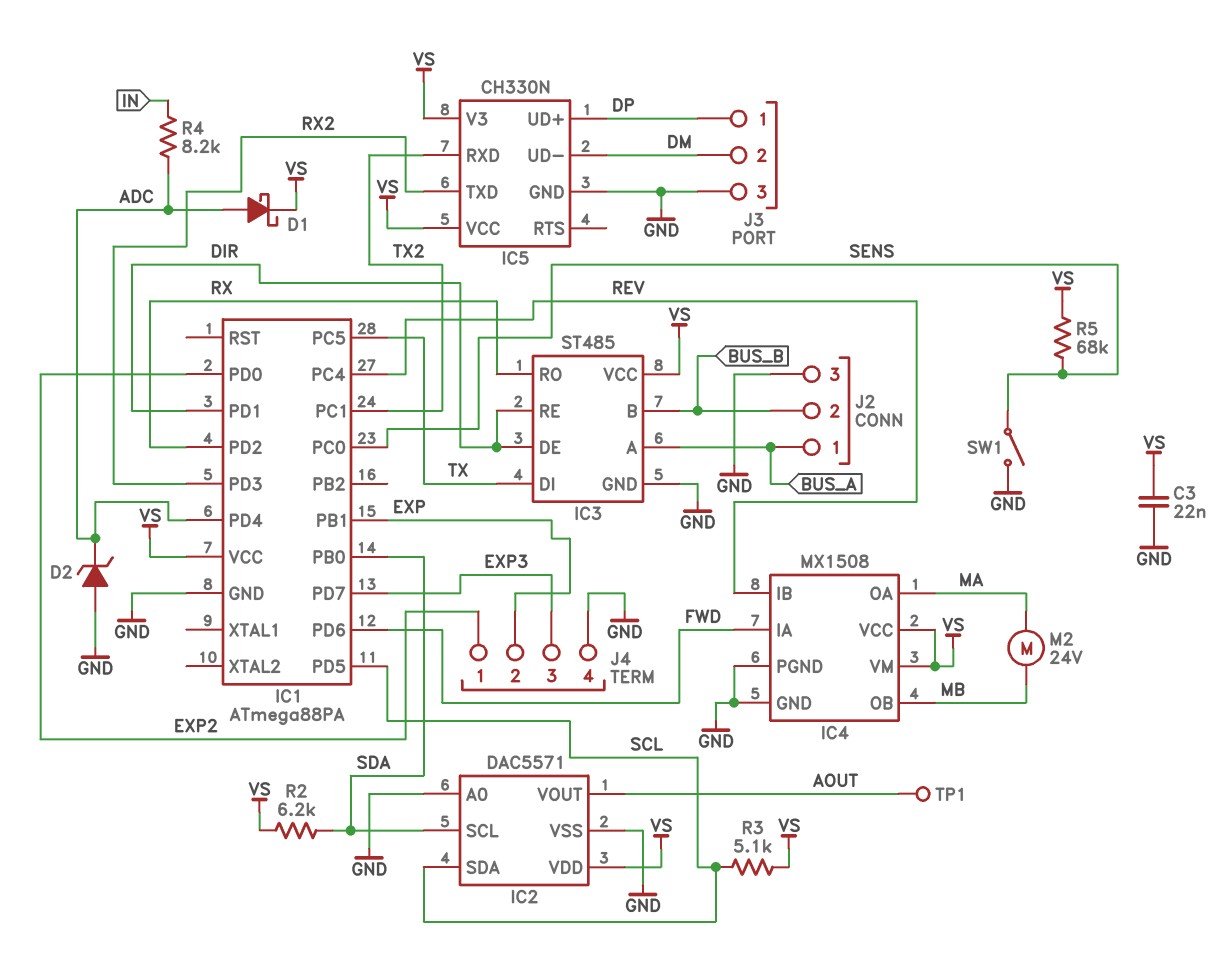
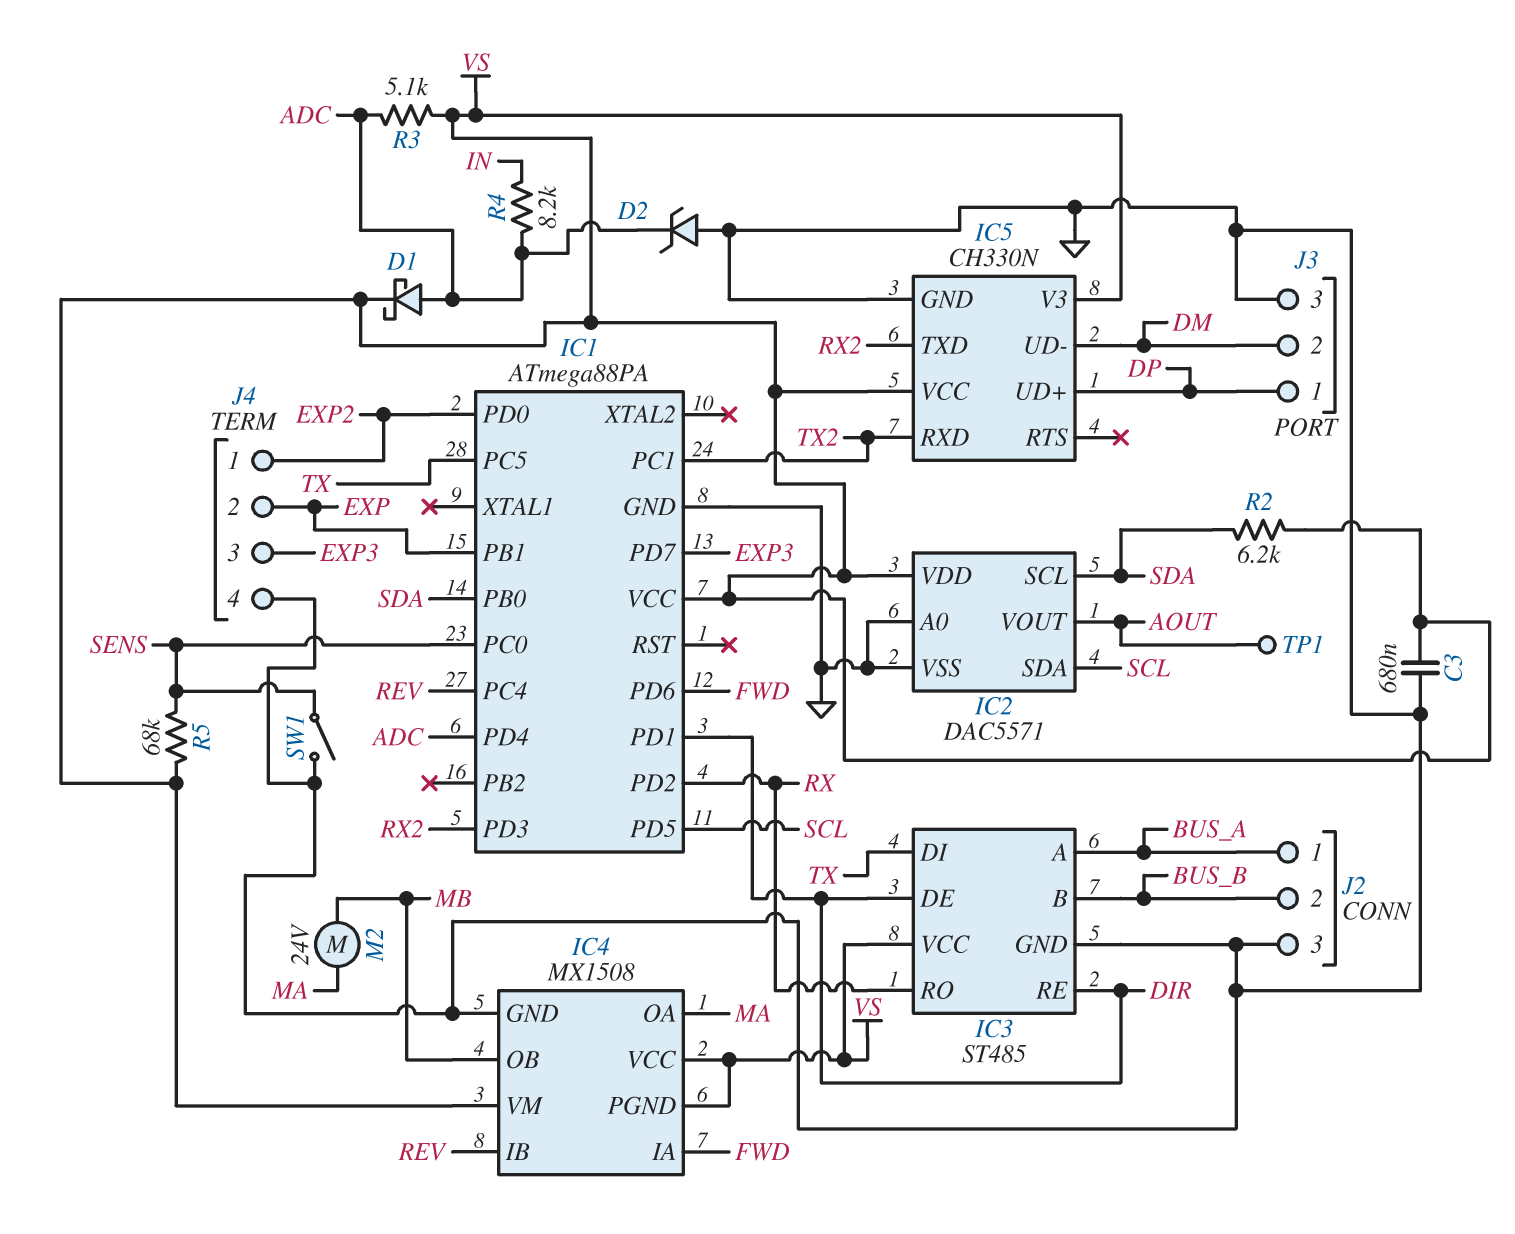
C3: 22nF (GND, VS) -> 680nF (GND, VS)
IC4 pin PGND: GND -> VS
R3: 5.1k (SCL, VS) -> 5.1k (ADC, VS)

